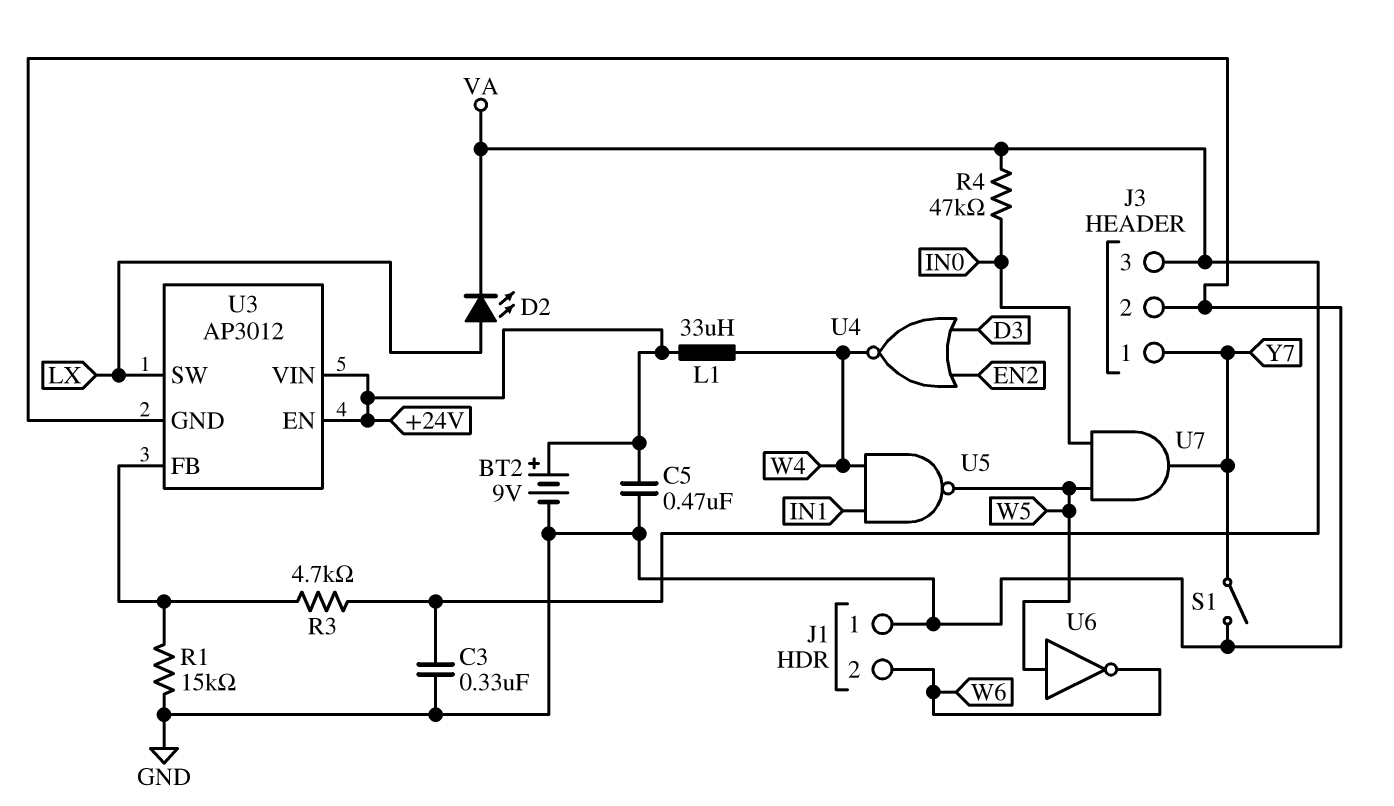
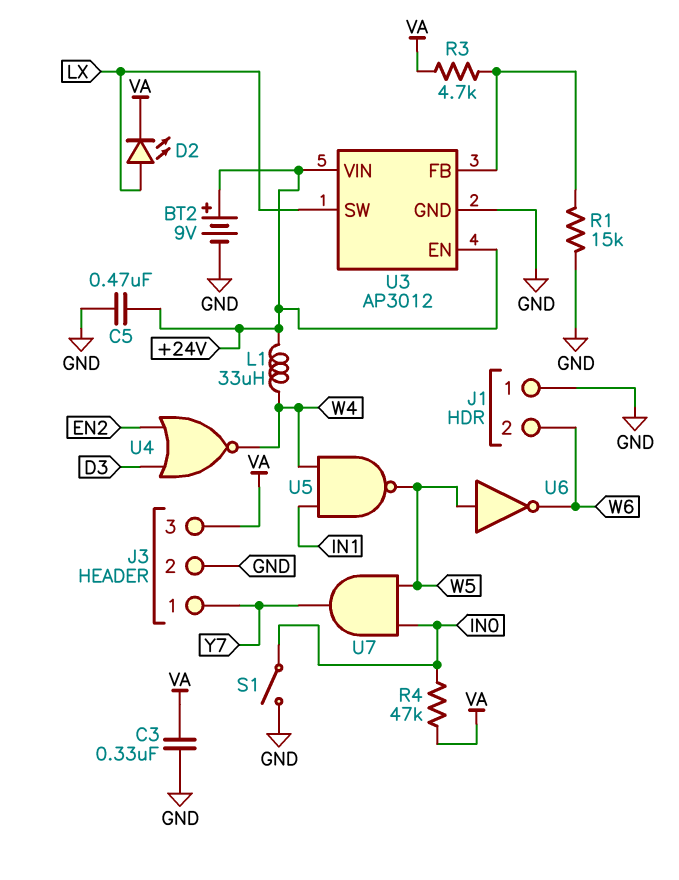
S1: switch (GND, Y7) -> switch (GND, IN0)

